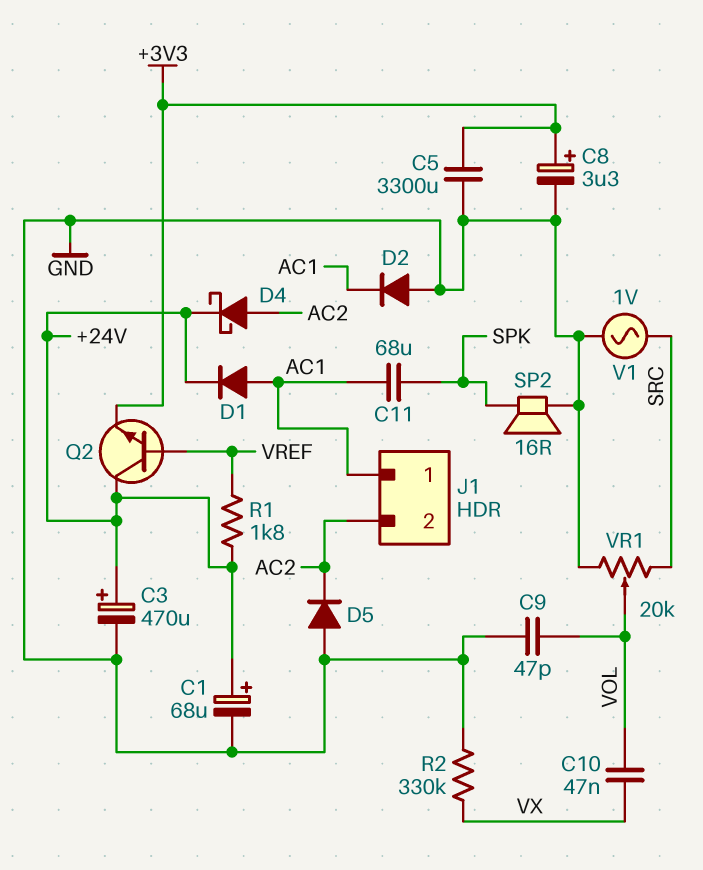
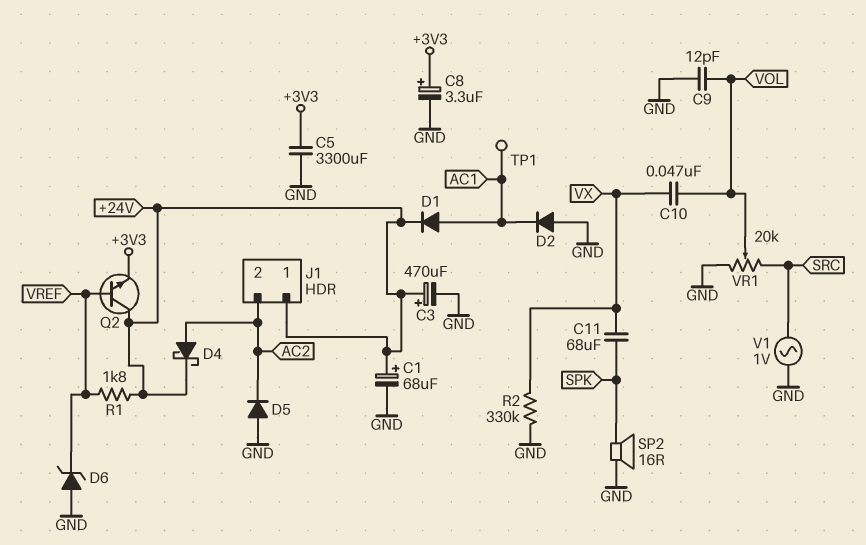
C9: 47pF (GND, VOL) -> 12pF (GND, VOL)
C11: 68uF (AC1, SPK) -> 68uF (SPK, VX)
D6: none -> zener (A GND, K VREF)
J1 pin 1: AC1 -> +24V
TP1: none -> test point (AC1)

